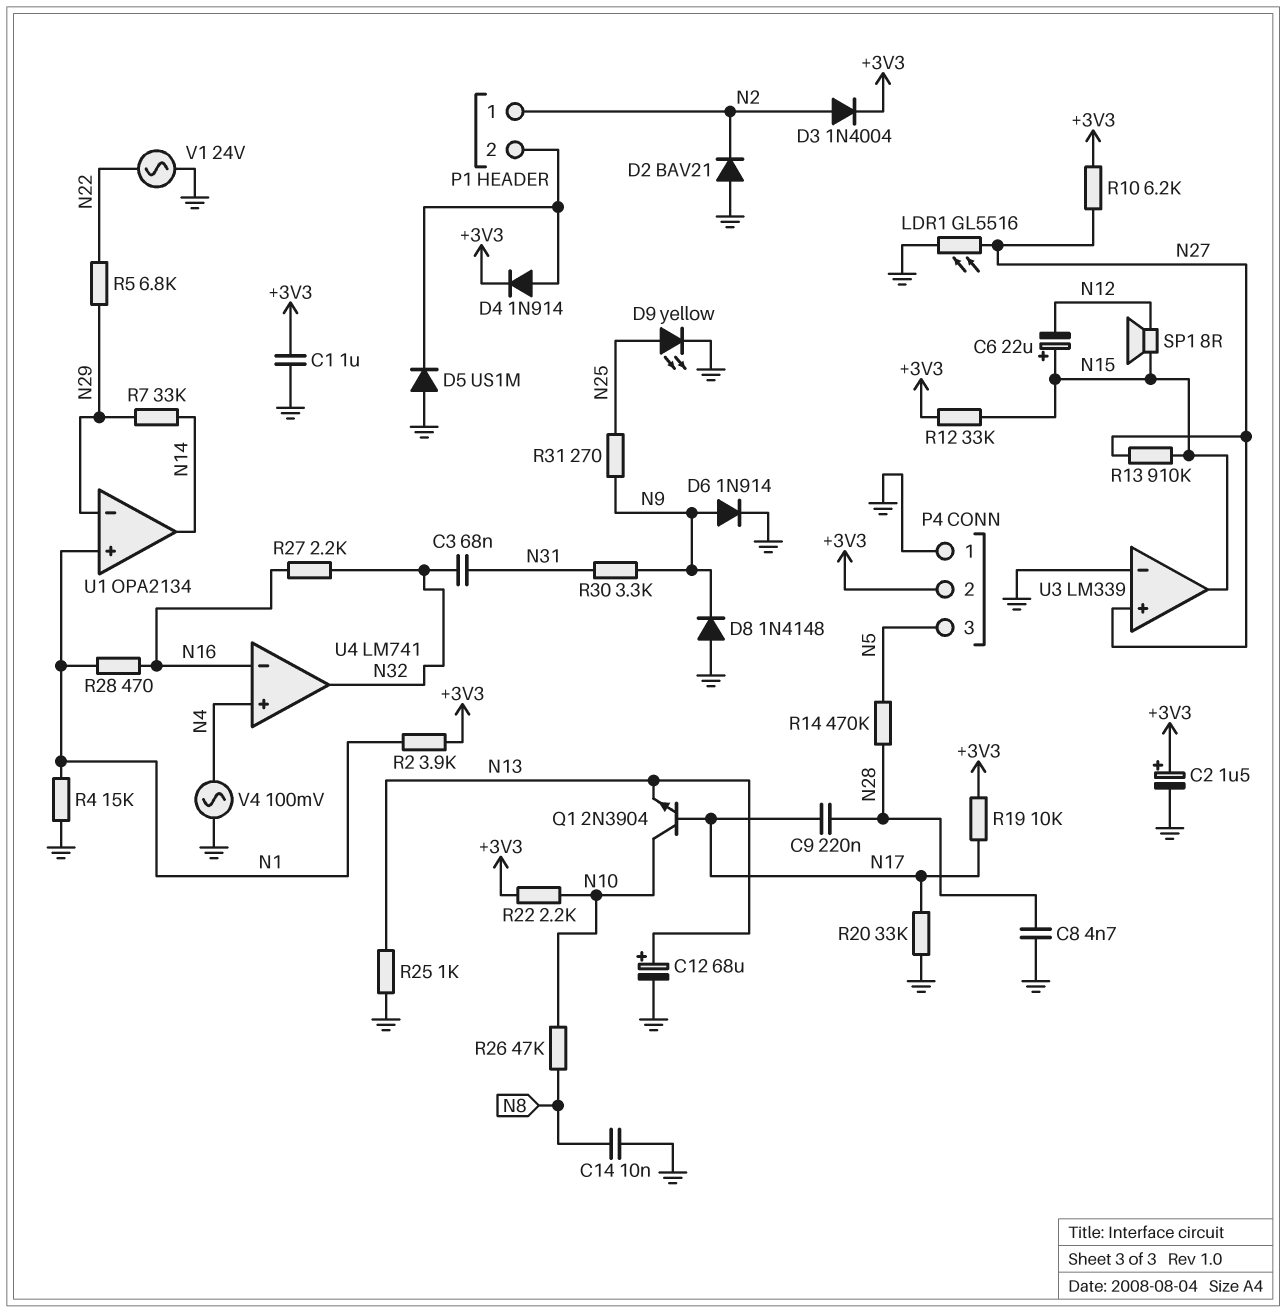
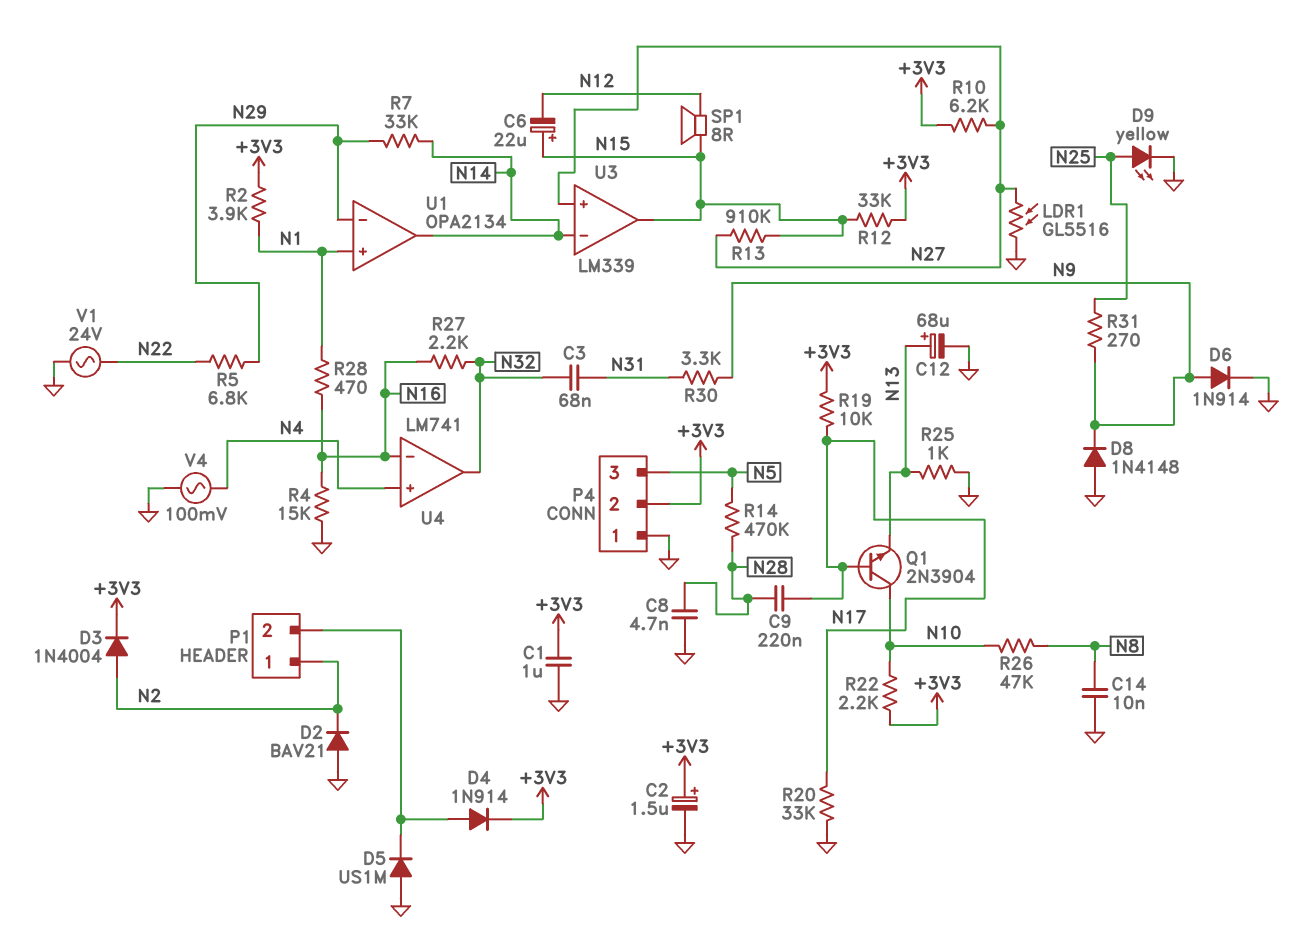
R4: 15k (GND, N1) -> 15k (GND, N16)
U3 pin in-: GND -> N14

